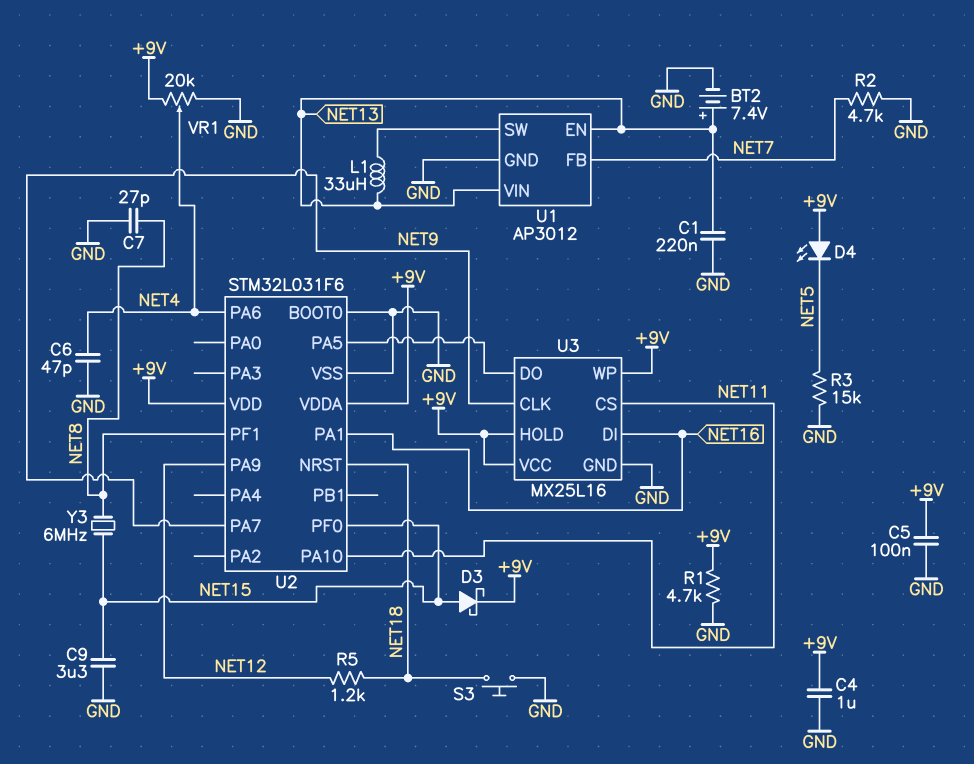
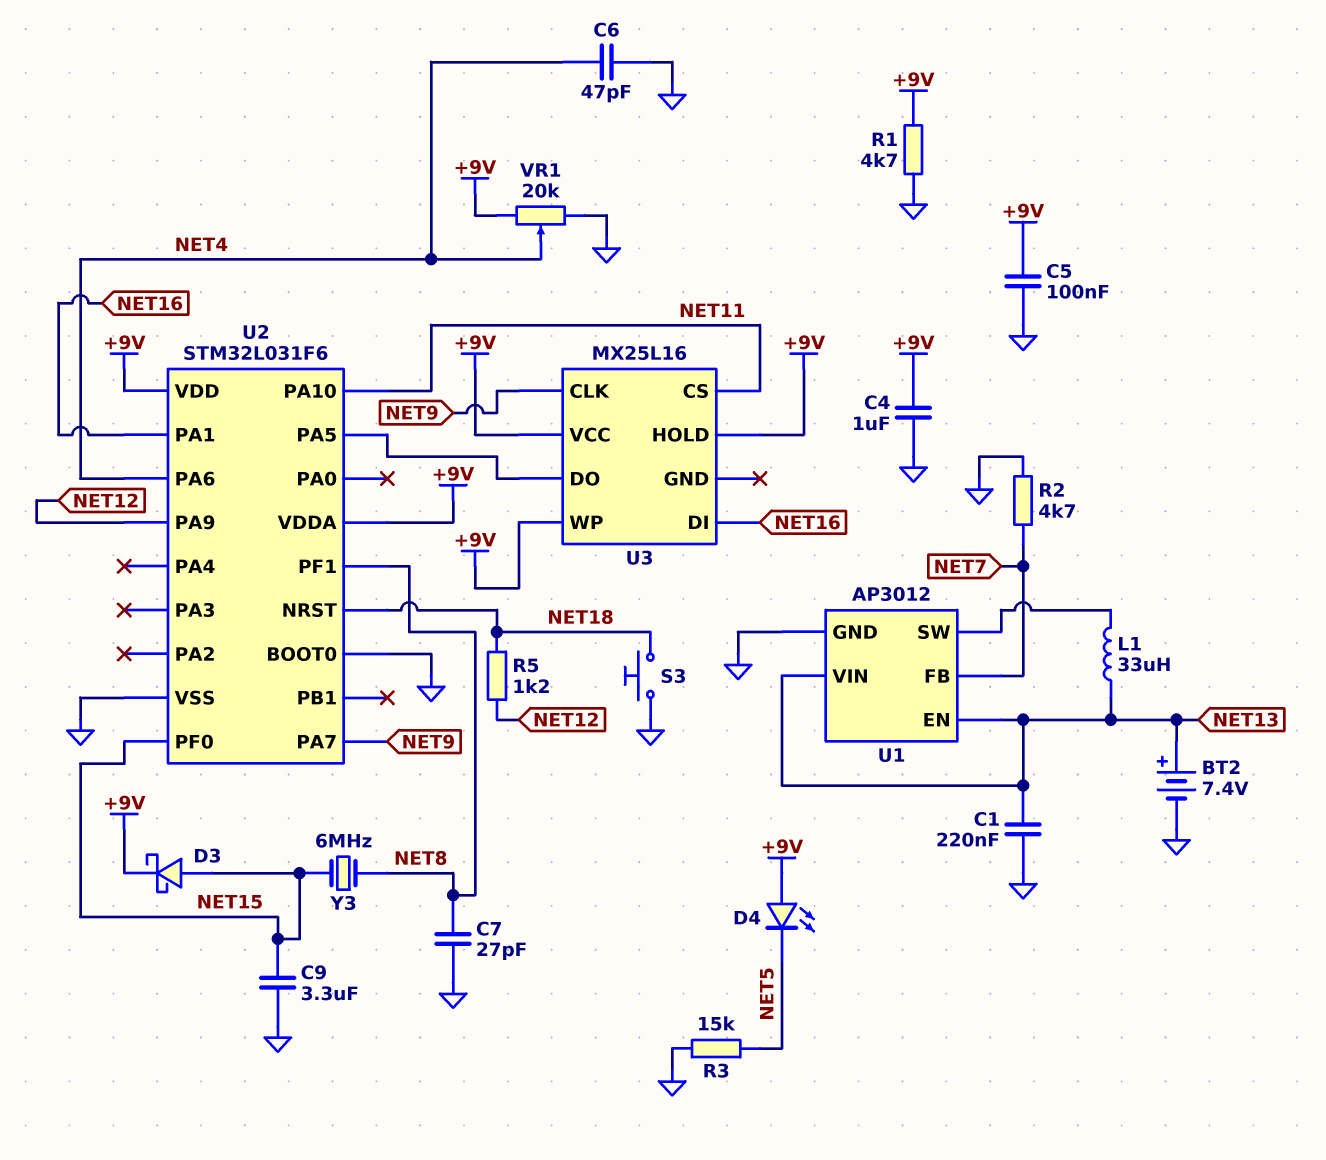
U3 pin GND: GND -> none

